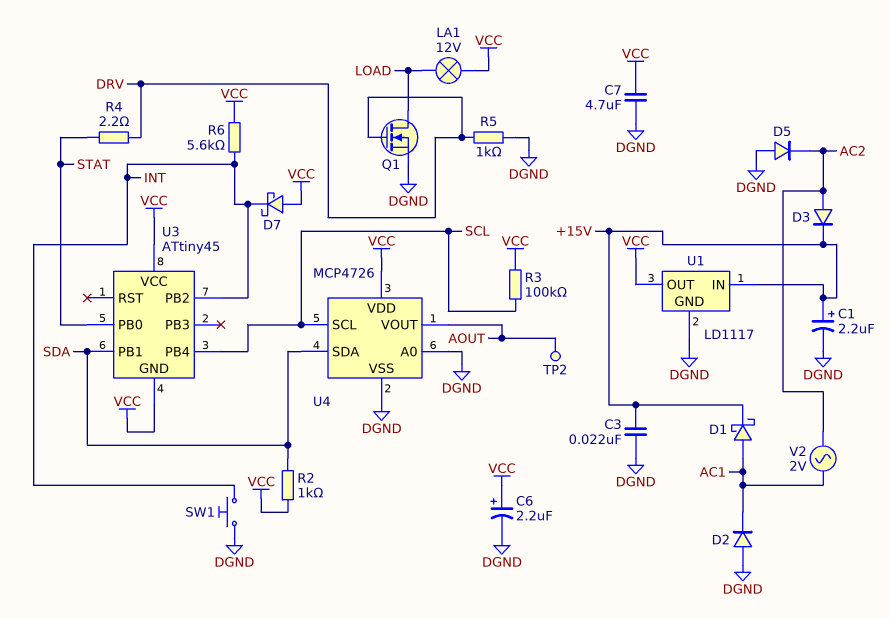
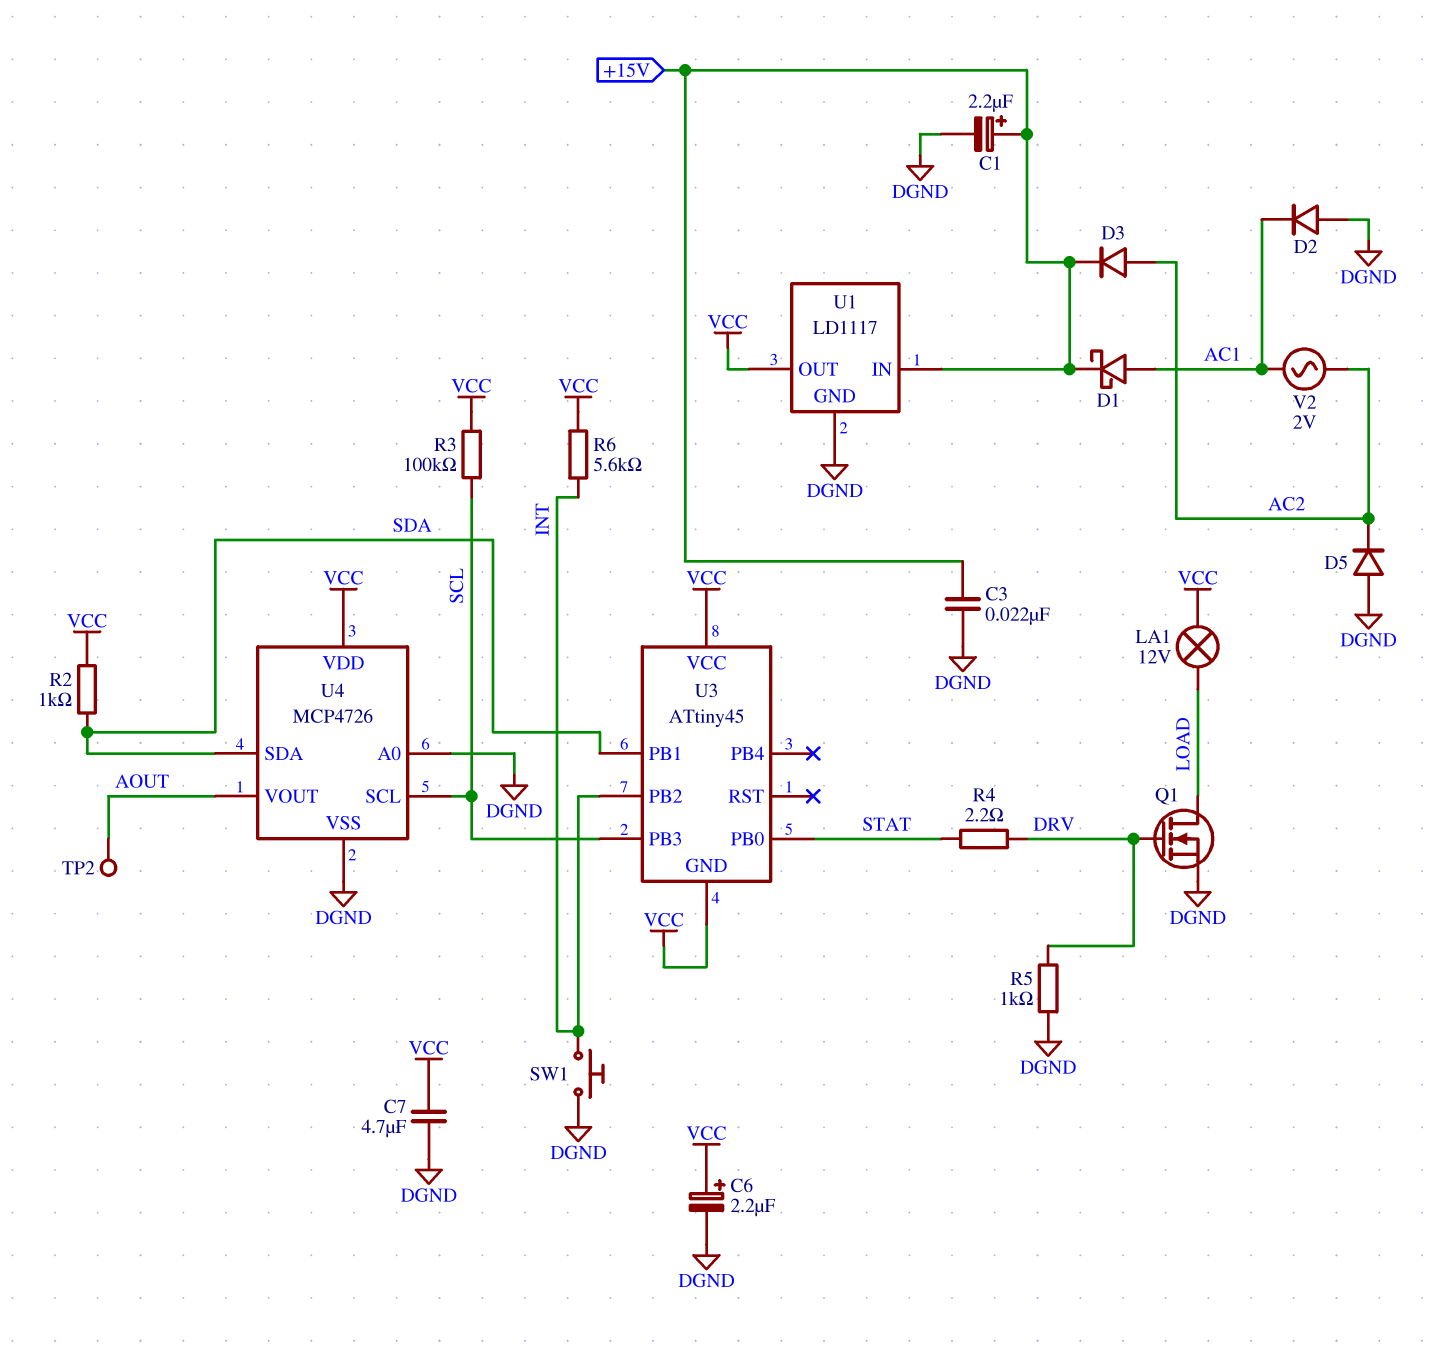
D7: schottky (A VCC, K INT) -> none
U3 pin PB3: none -> SCL
U3 pin PB4: SCL -> none

